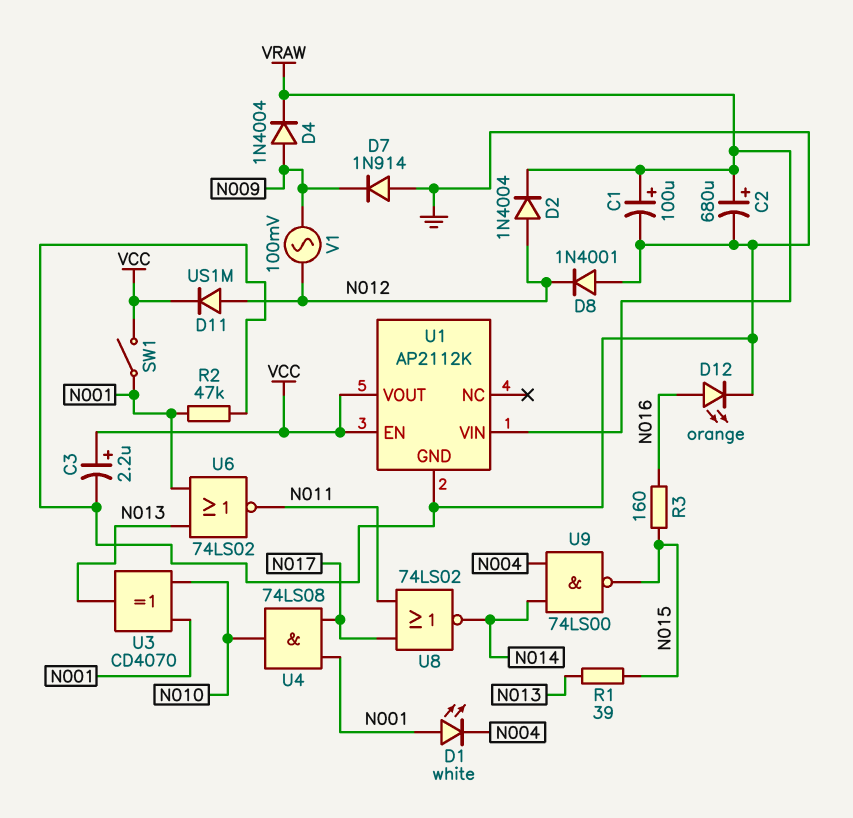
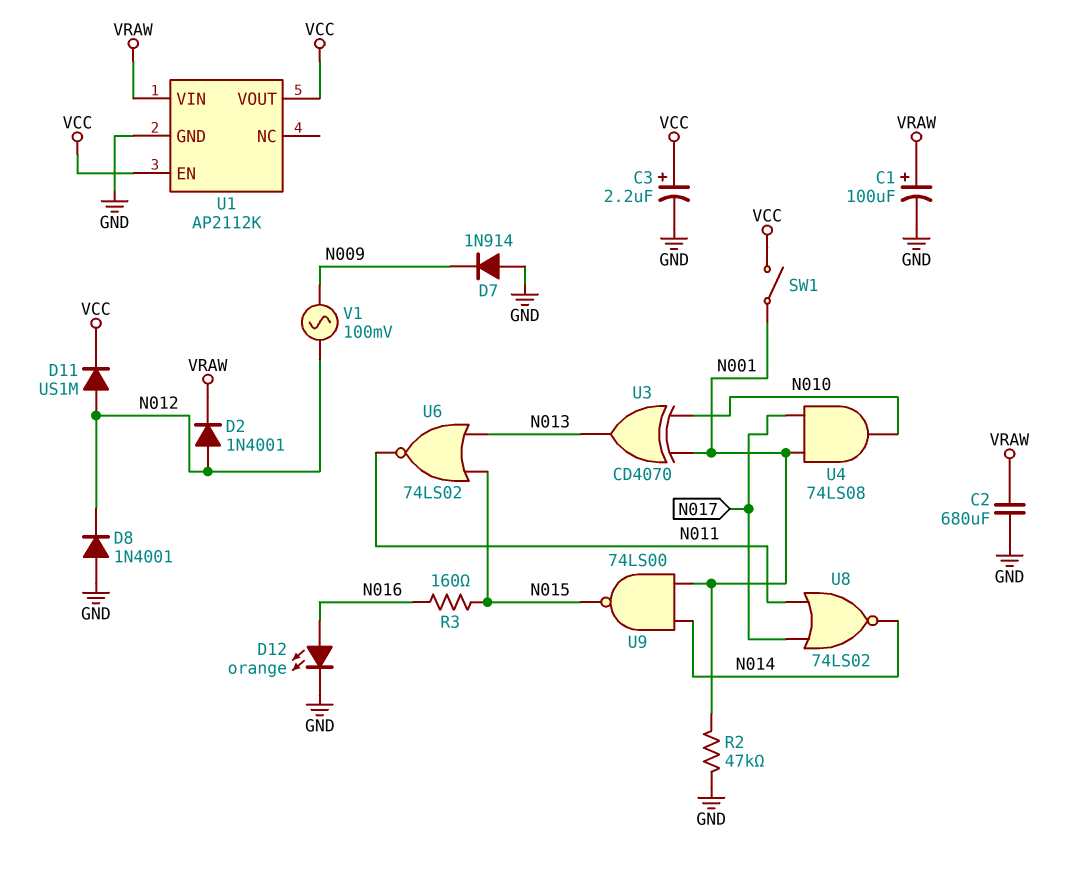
C2: 680uF (plus VRAW, minus GND) -> 680uF (GND, VRAW)
D1: LED white (A N001, K N004) -> none
D2: diode 1N4004 (A N012, K VRAW) -> diode 1N4001 (A N012, K VRAW)
D4: diode 1N4004 (A N009, K VRAW) -> none
R1: 39 (N013, N015) -> none
U6: NOR 74LS02 (in N001, in N013, out N011) -> NOR 74LS02 (in N013, in N015, out N011)
U9: NAND 74LS00 (in N004, in N014, out N015) -> NAND 74LS00 (in N001, in N014, out N015)

